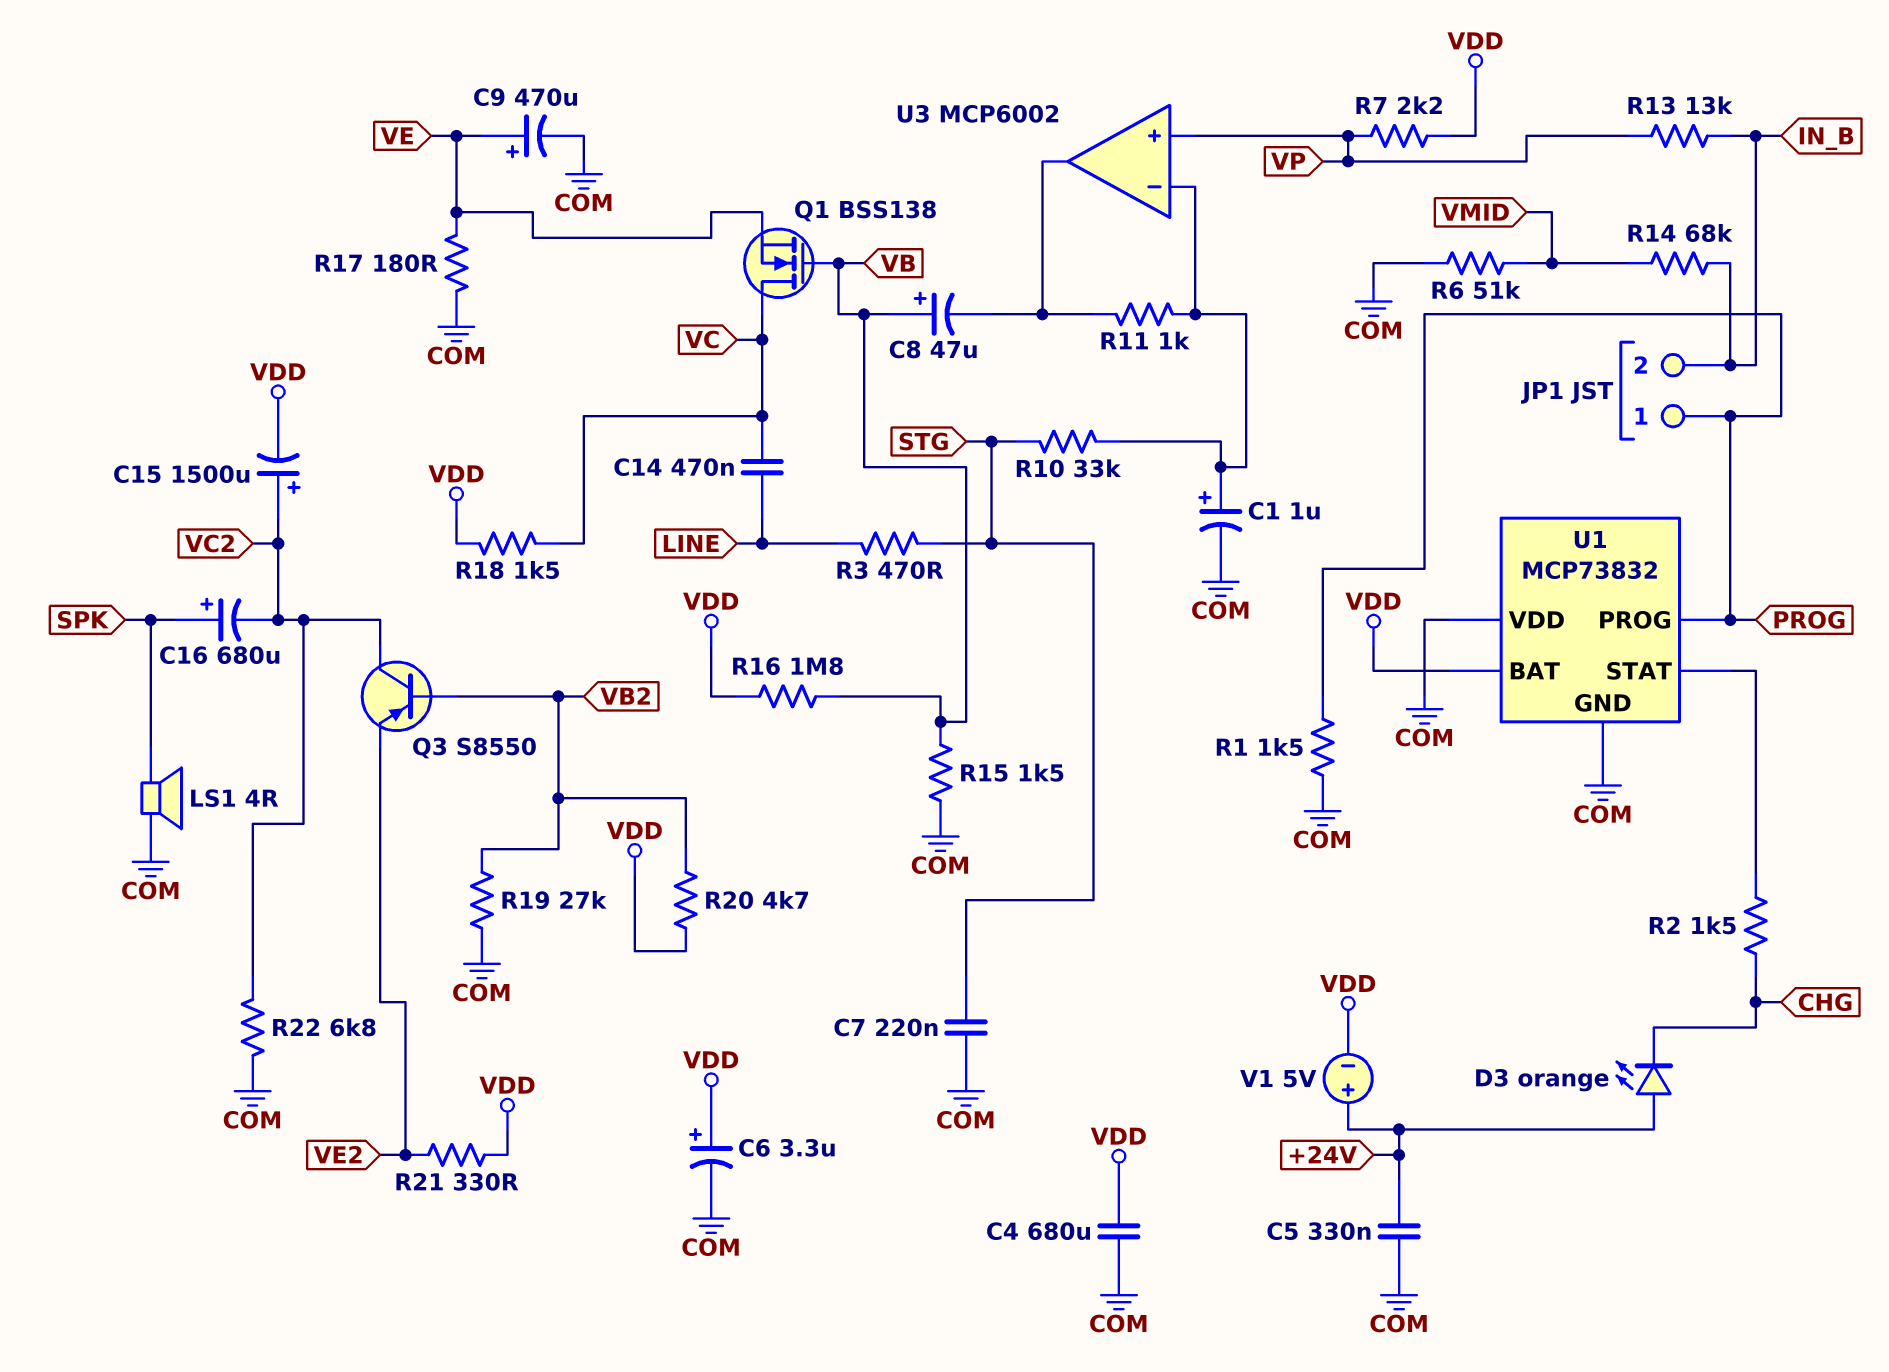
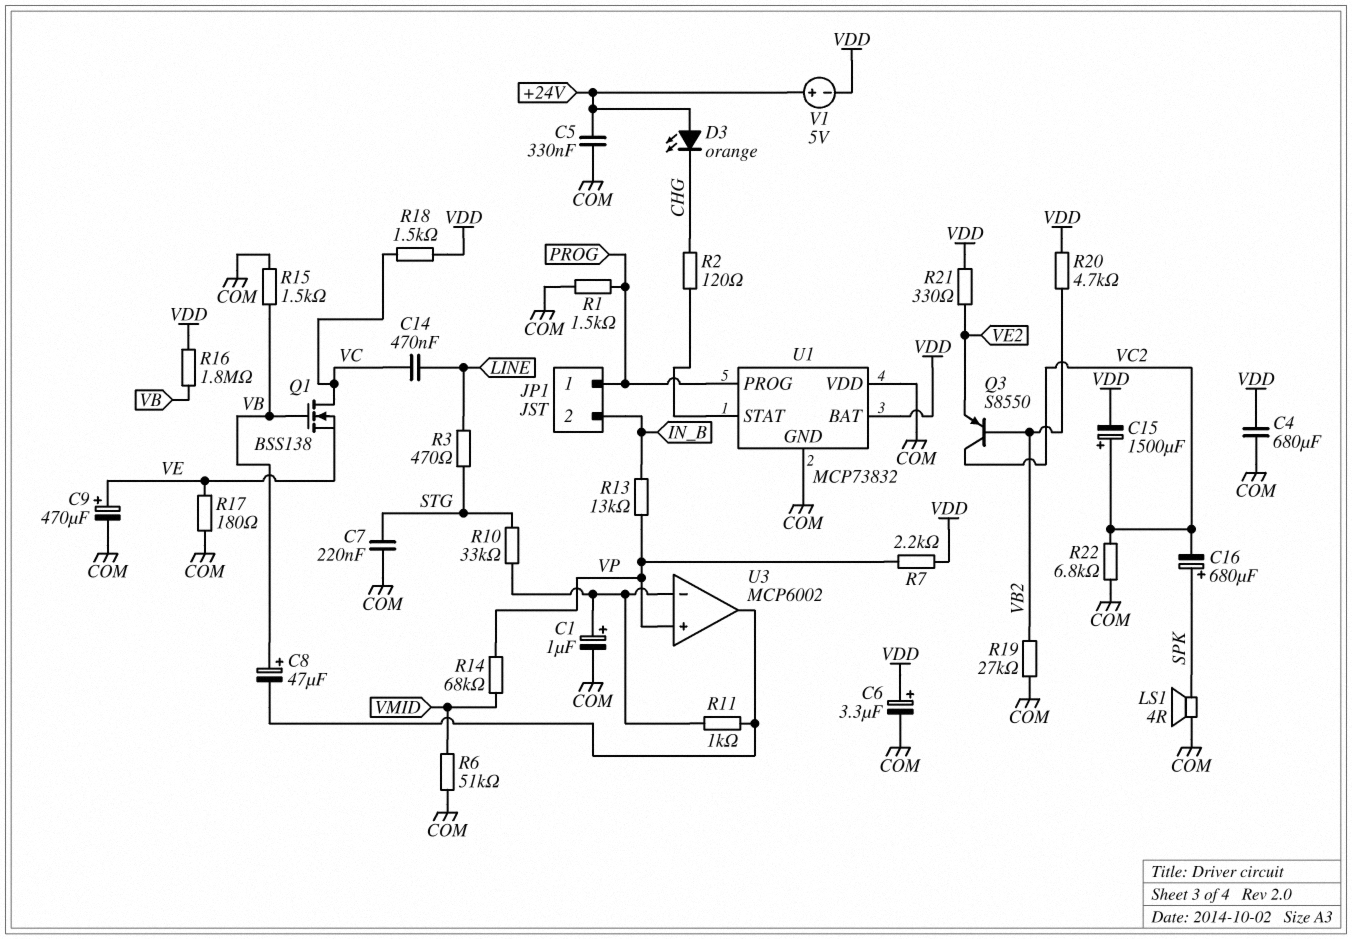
R2: 1.5k (CHG, U1/STAT) -> 120 (CHG, U1/STAT)
R14: 68k (IN_B, VMID) -> 68k (VMID, VP)

